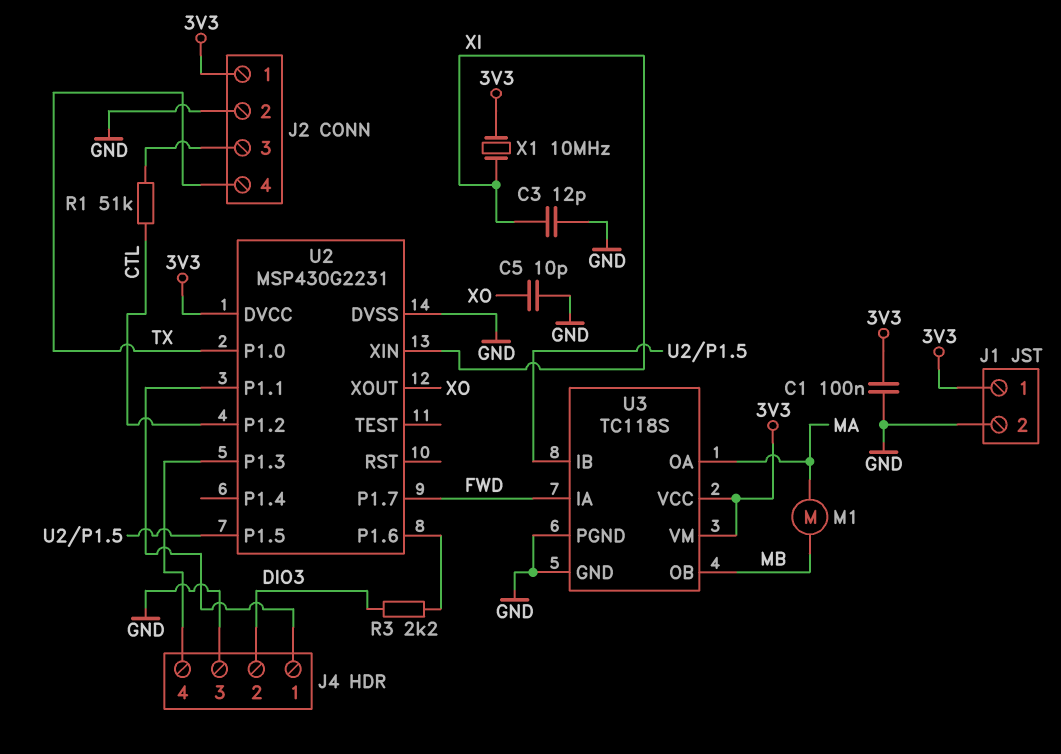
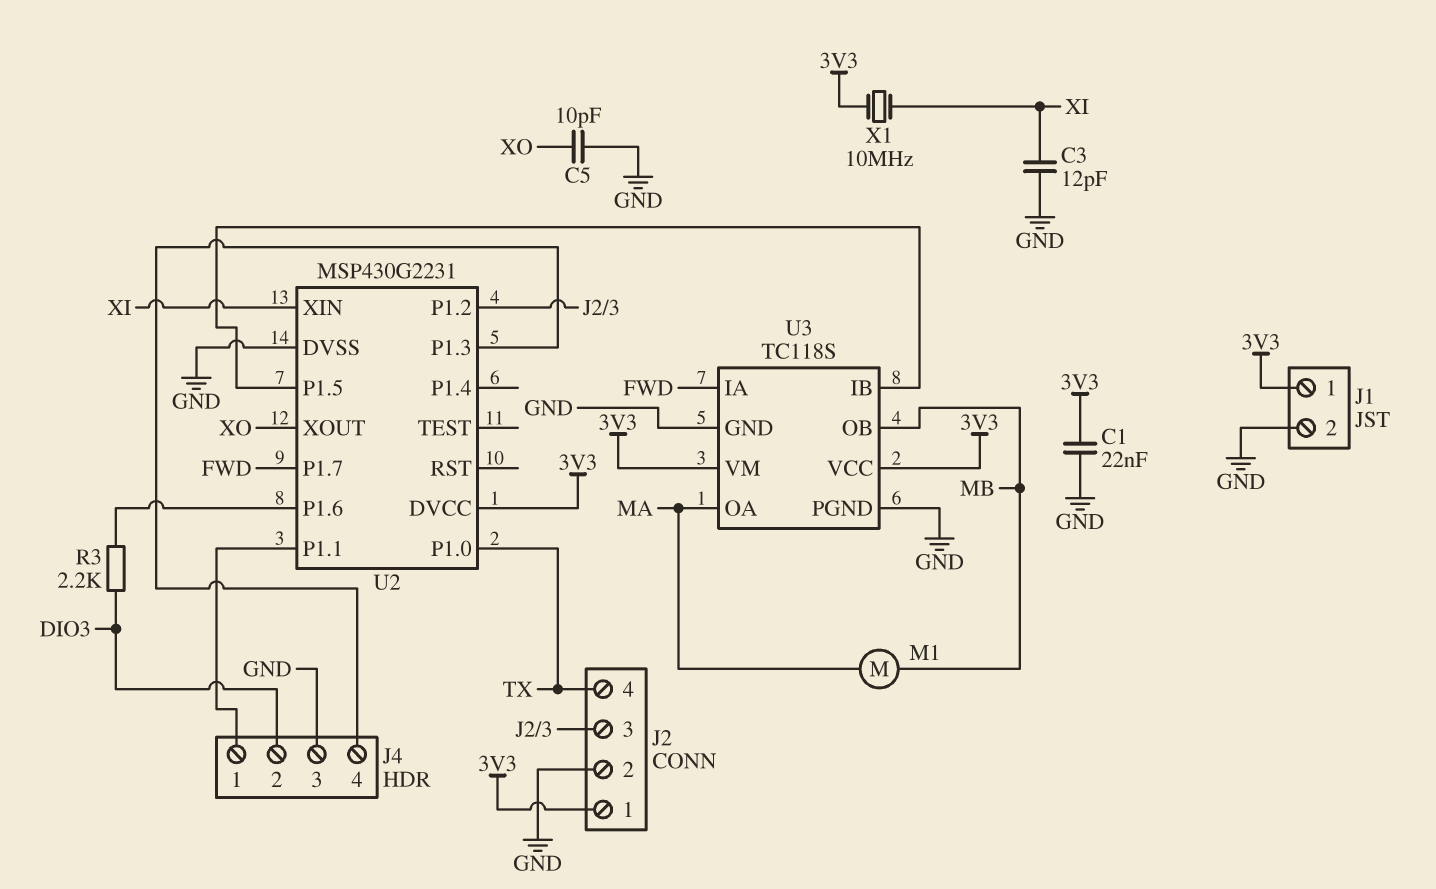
C1: 100nF (3V3, GND) -> 22nF (3V3, GND)
R1: 51k (CTL, J2/3) -> none
U2 pin P1.2: CTL -> J2/3

